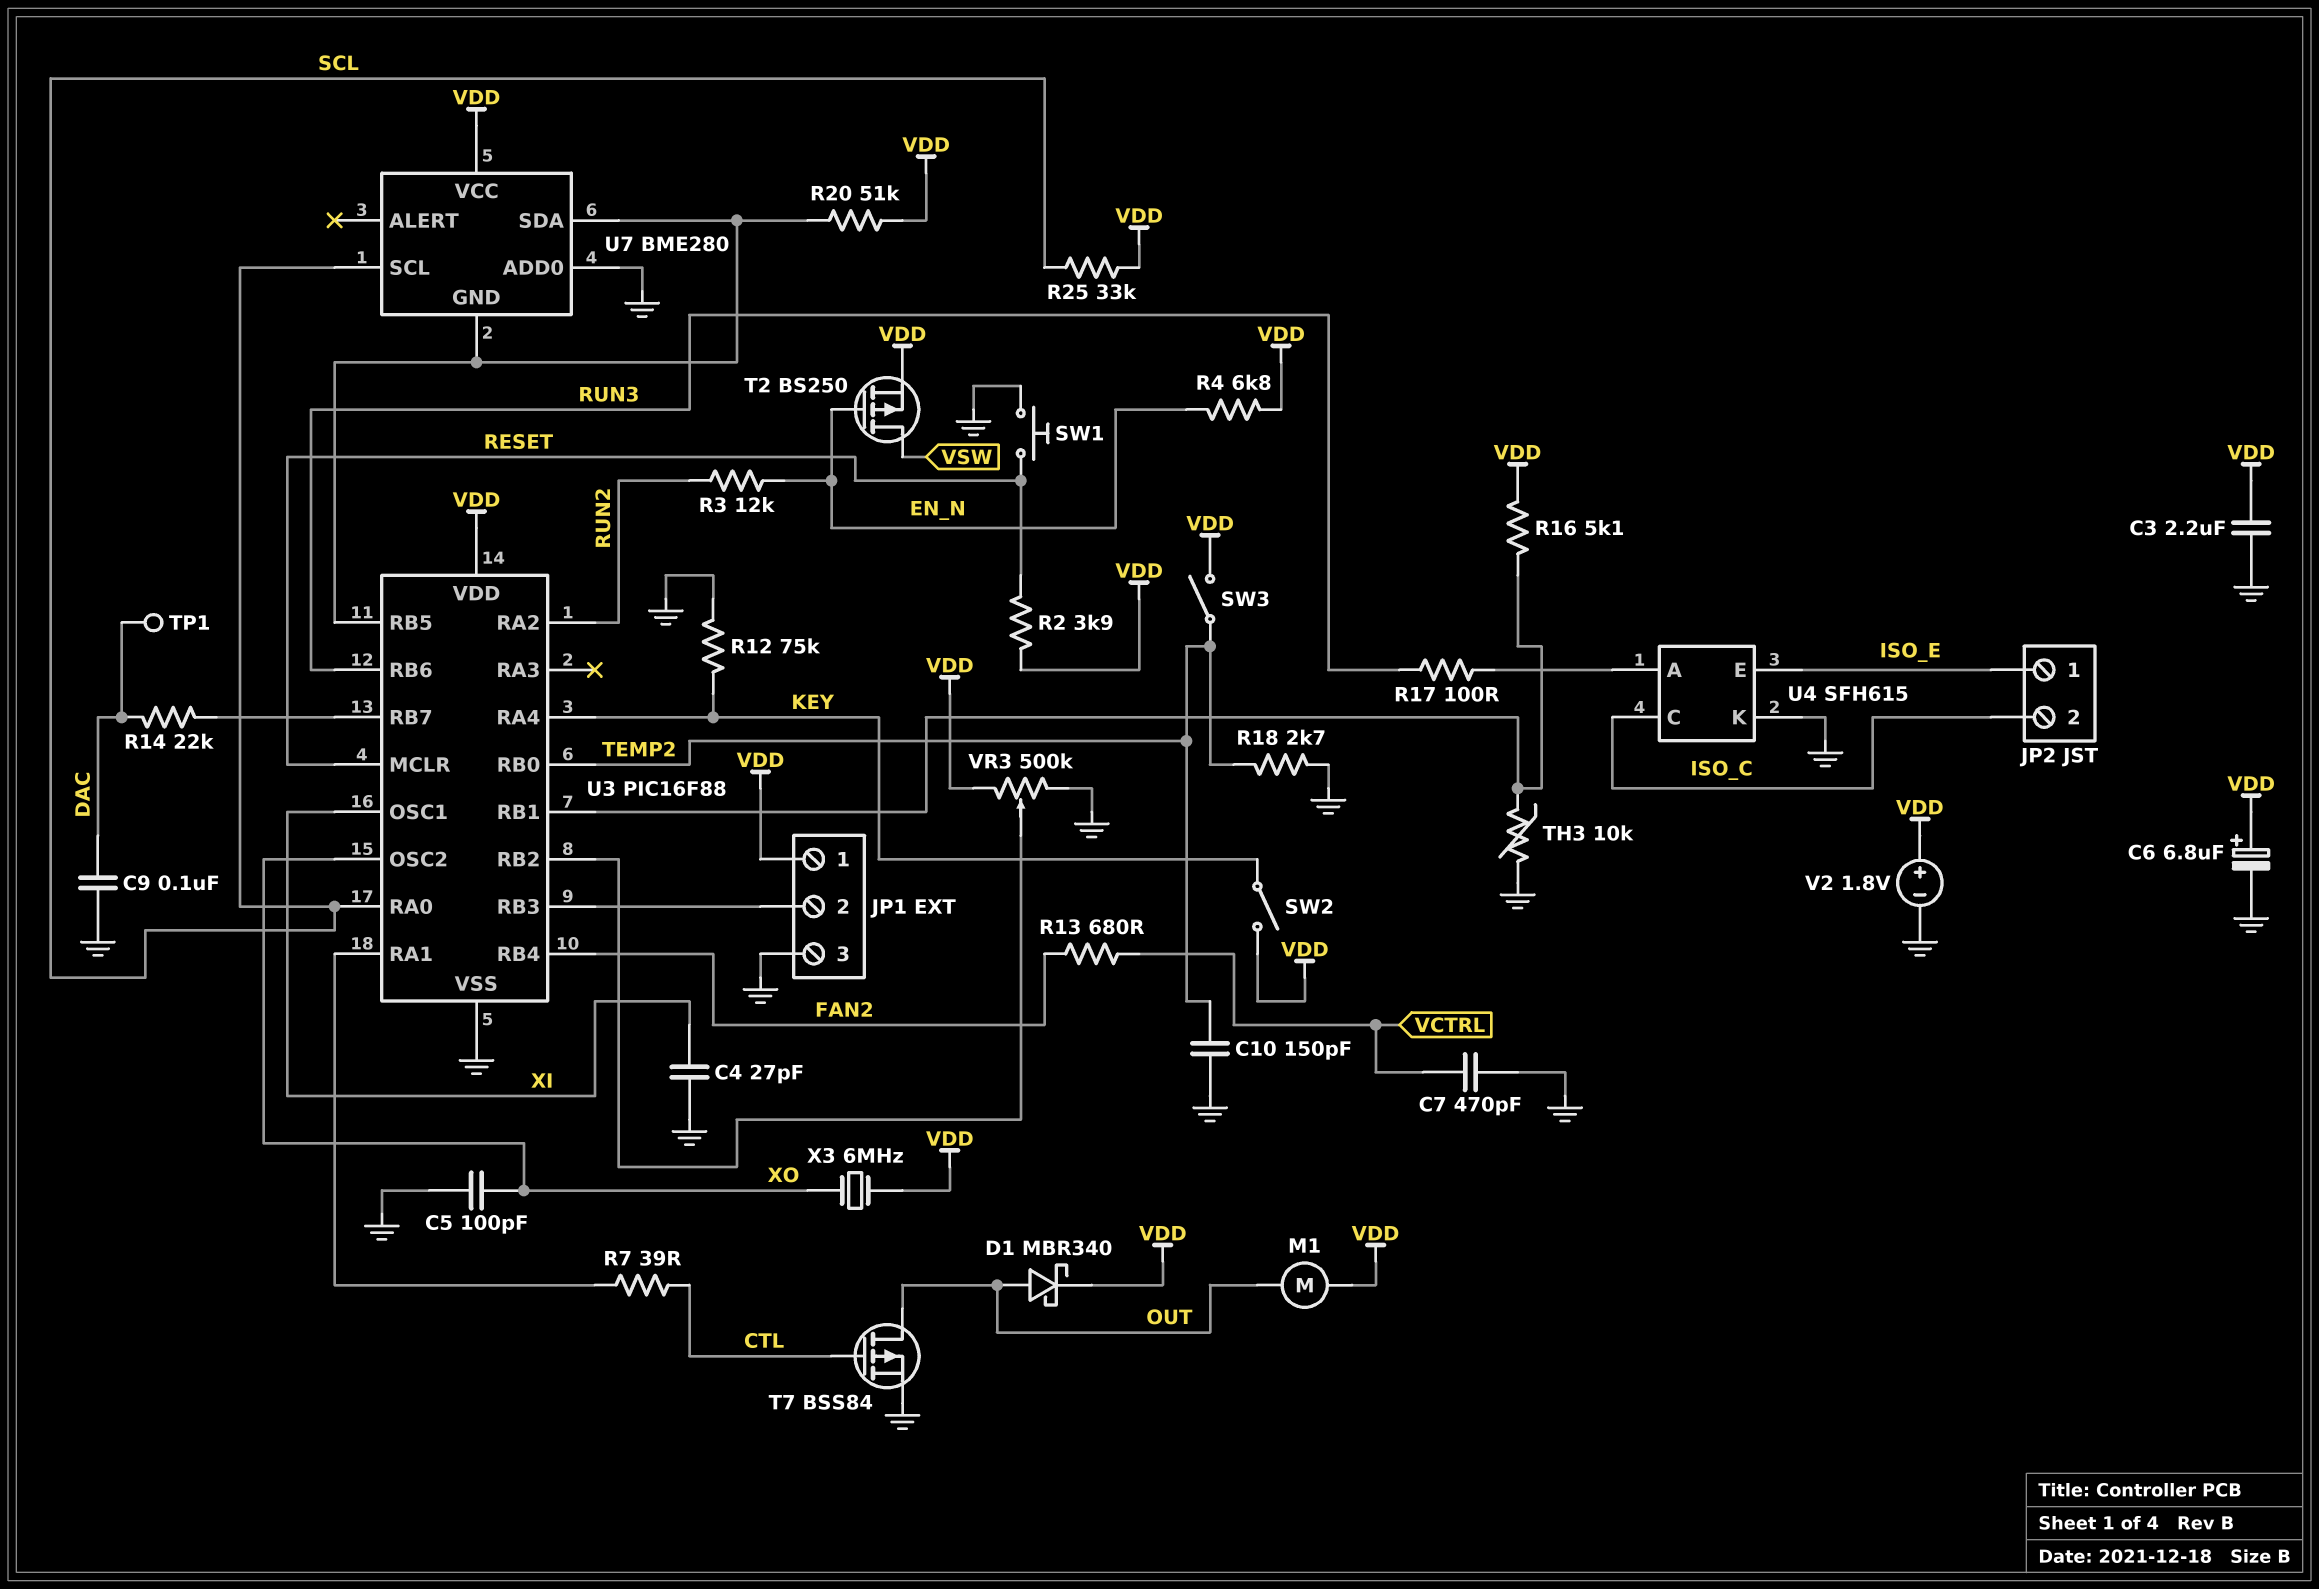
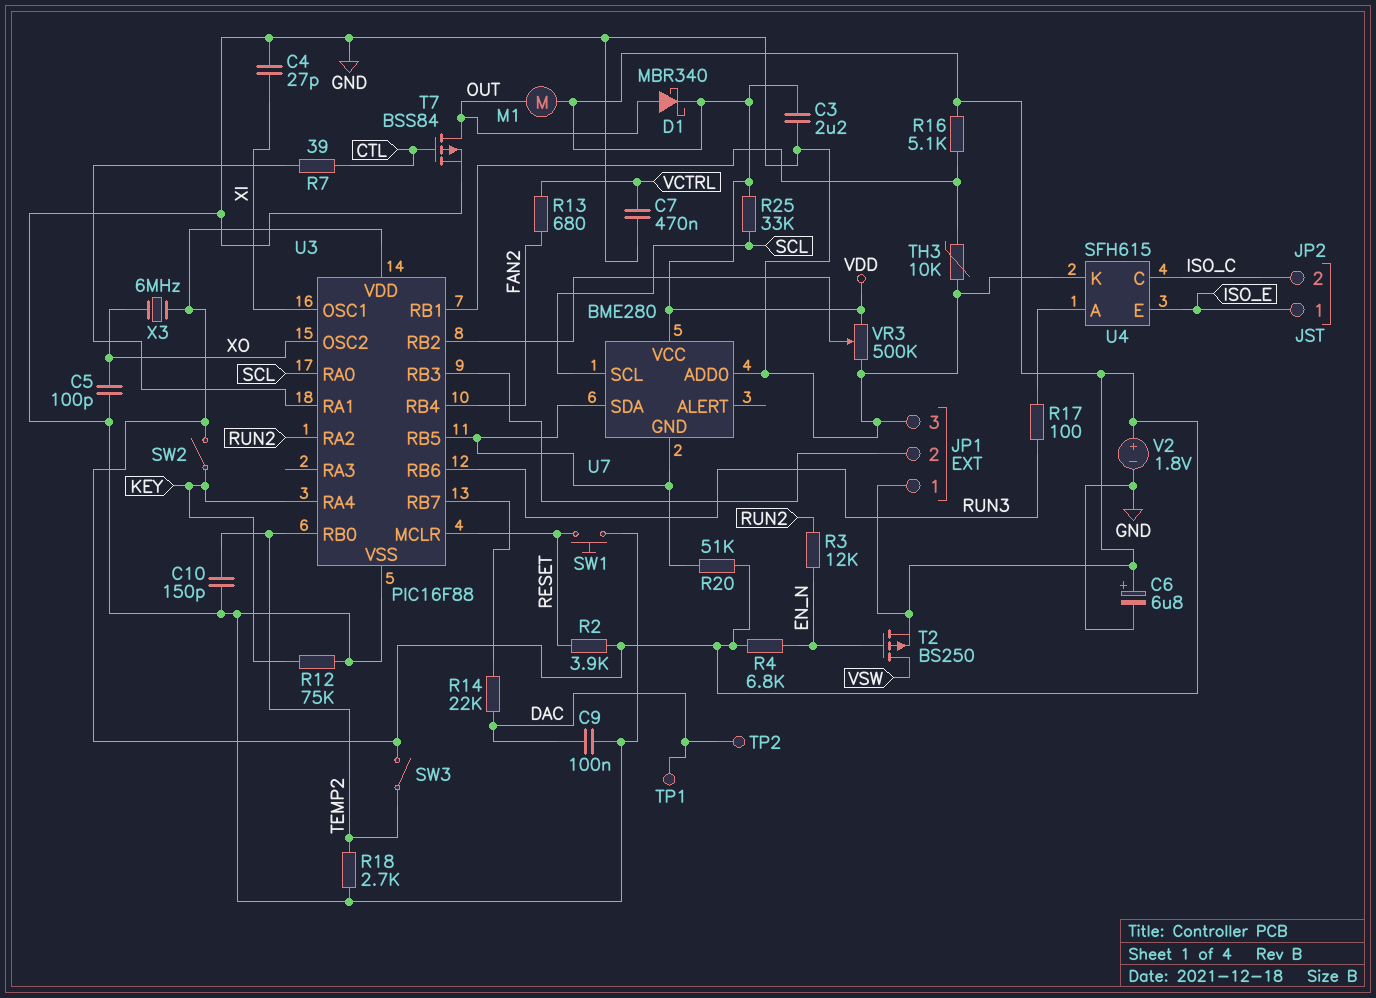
C7: 470pF (GND, VCTRL) -> 470nF (GND, VCTRL)
TP2: none -> test point (DAC)

